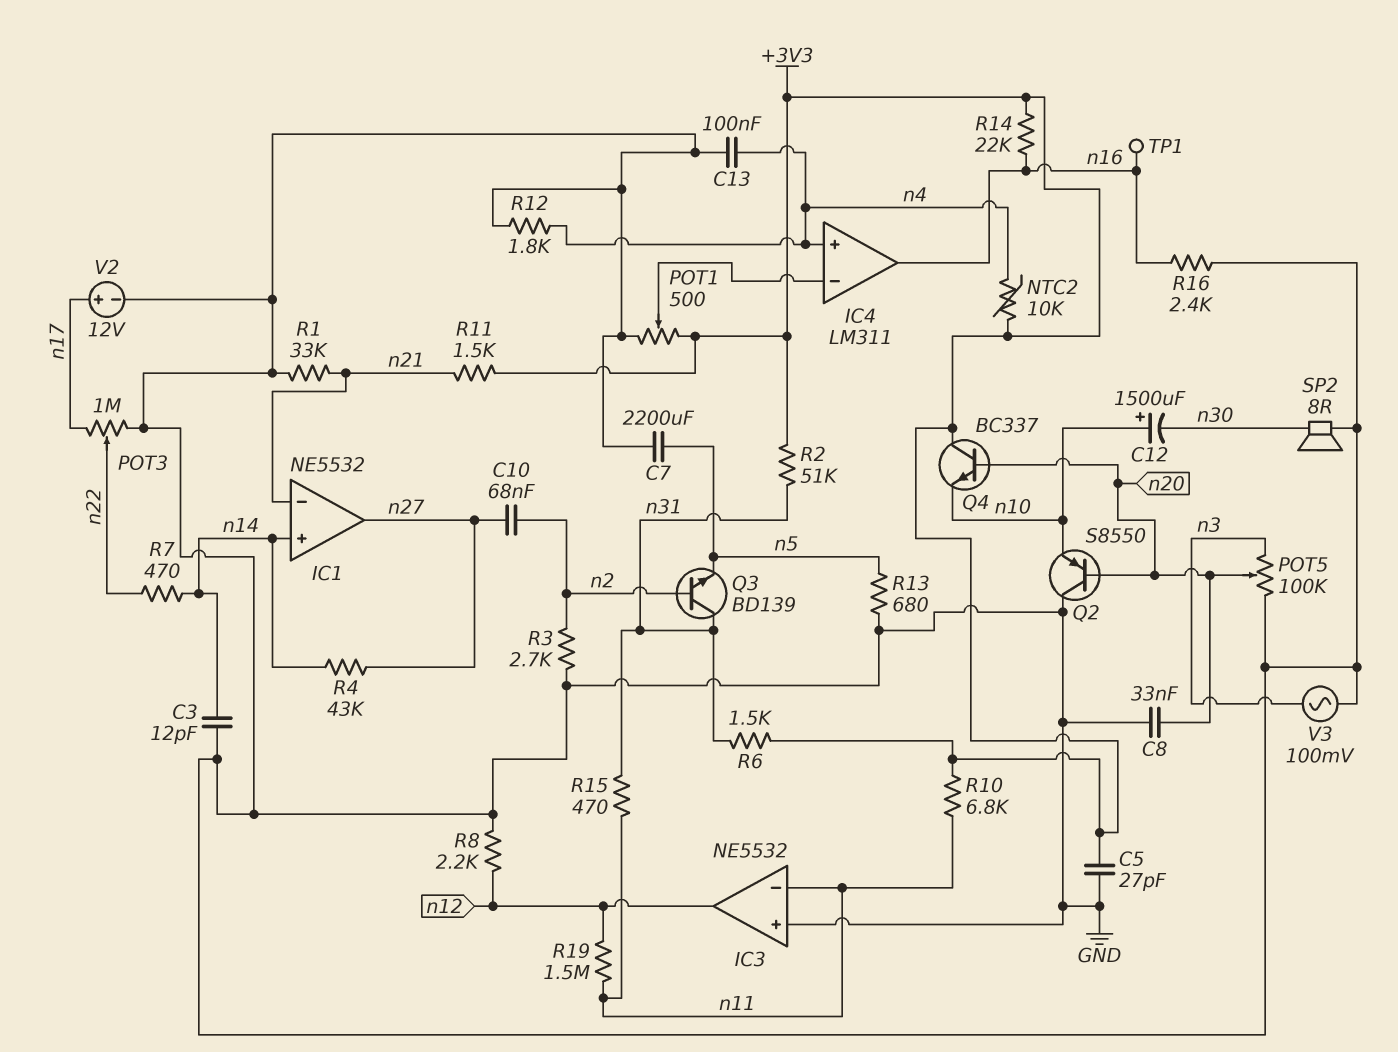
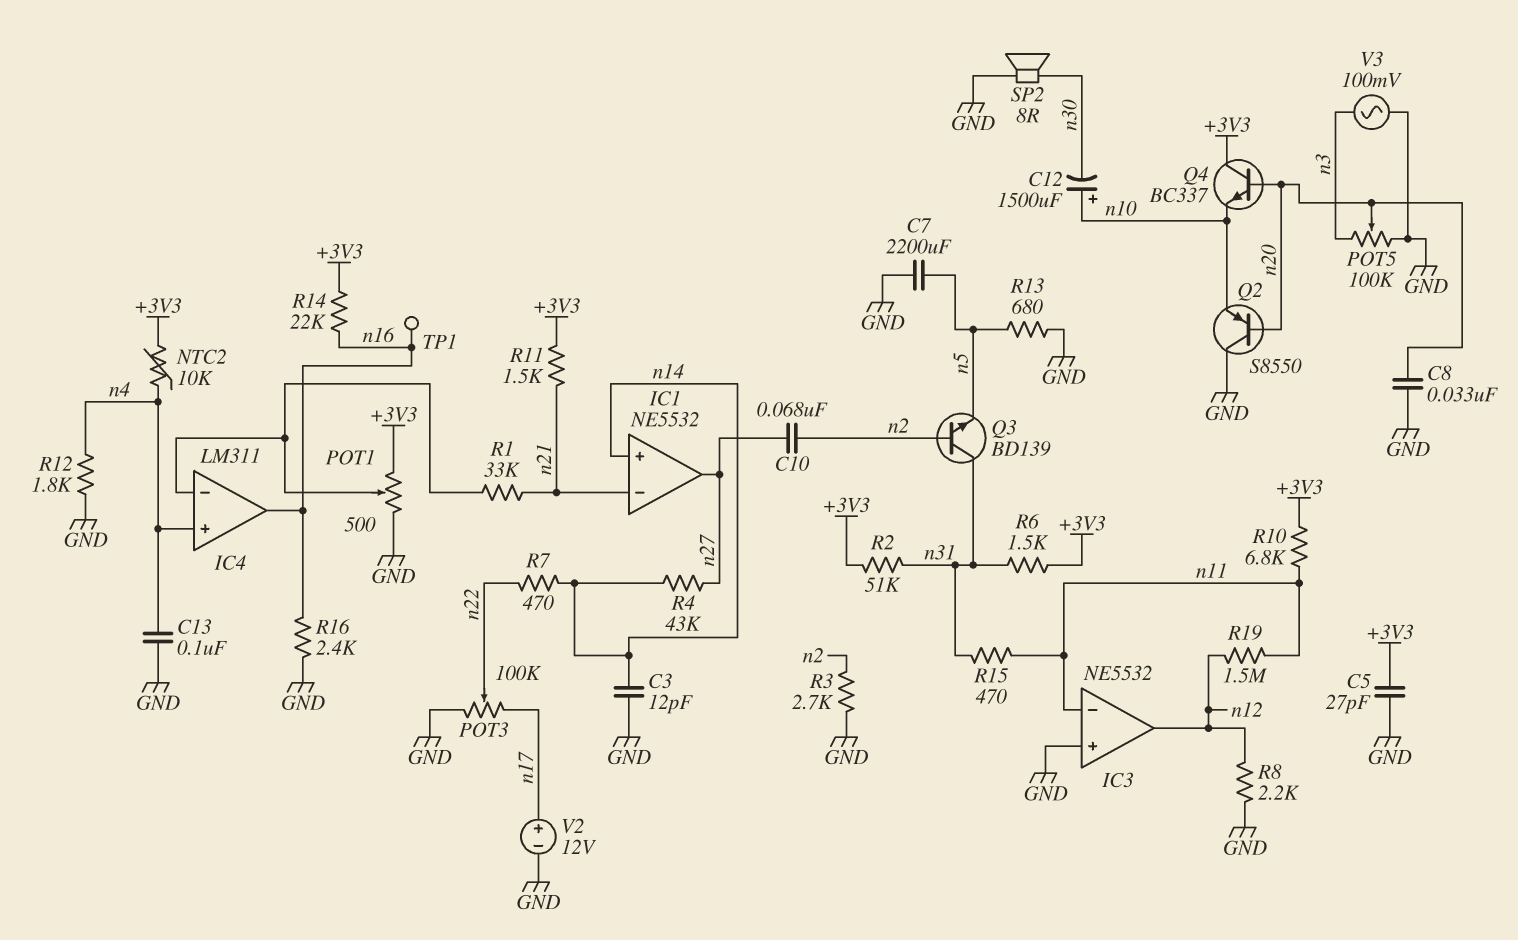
POT3: 1M (GND, n17, wiper n22) -> 100k (GND, n17, wiper n22)
R1: 33k (GND, n21) -> 33k (IC4/in-, n21)

